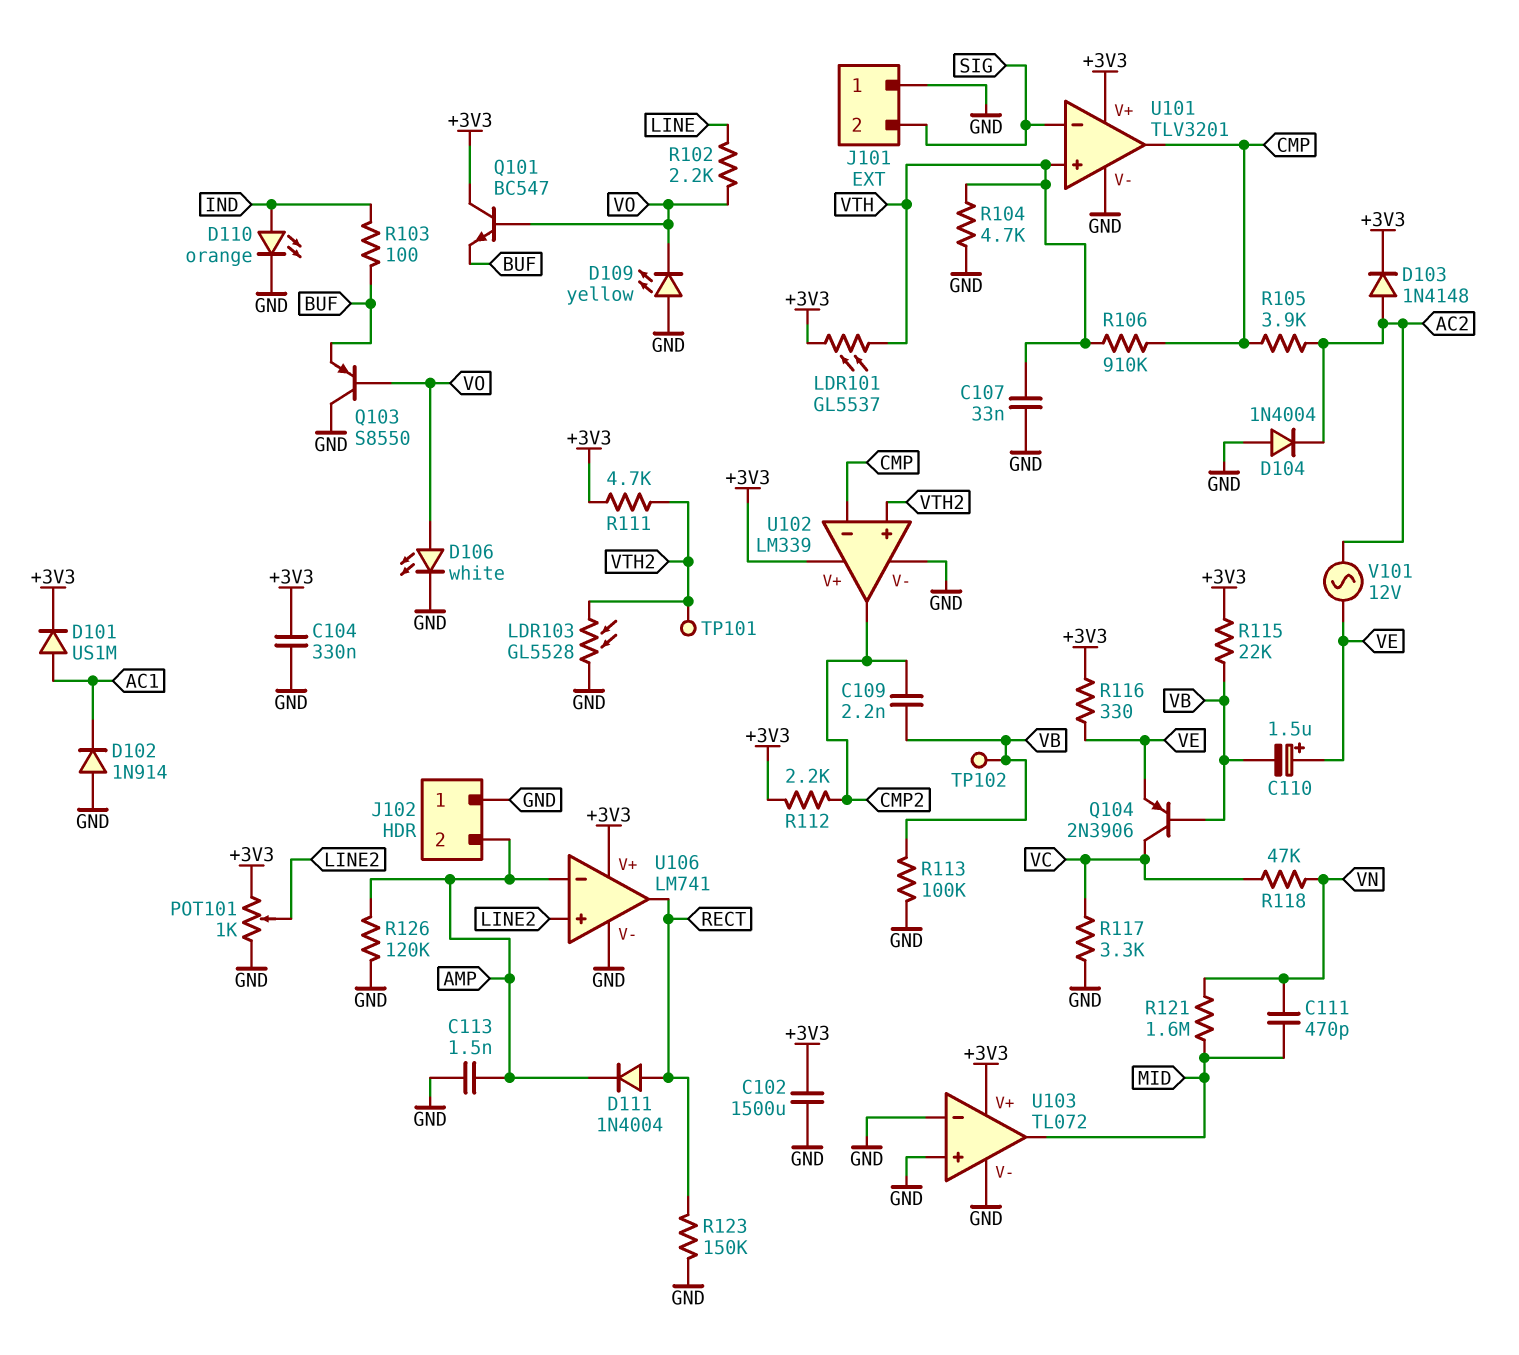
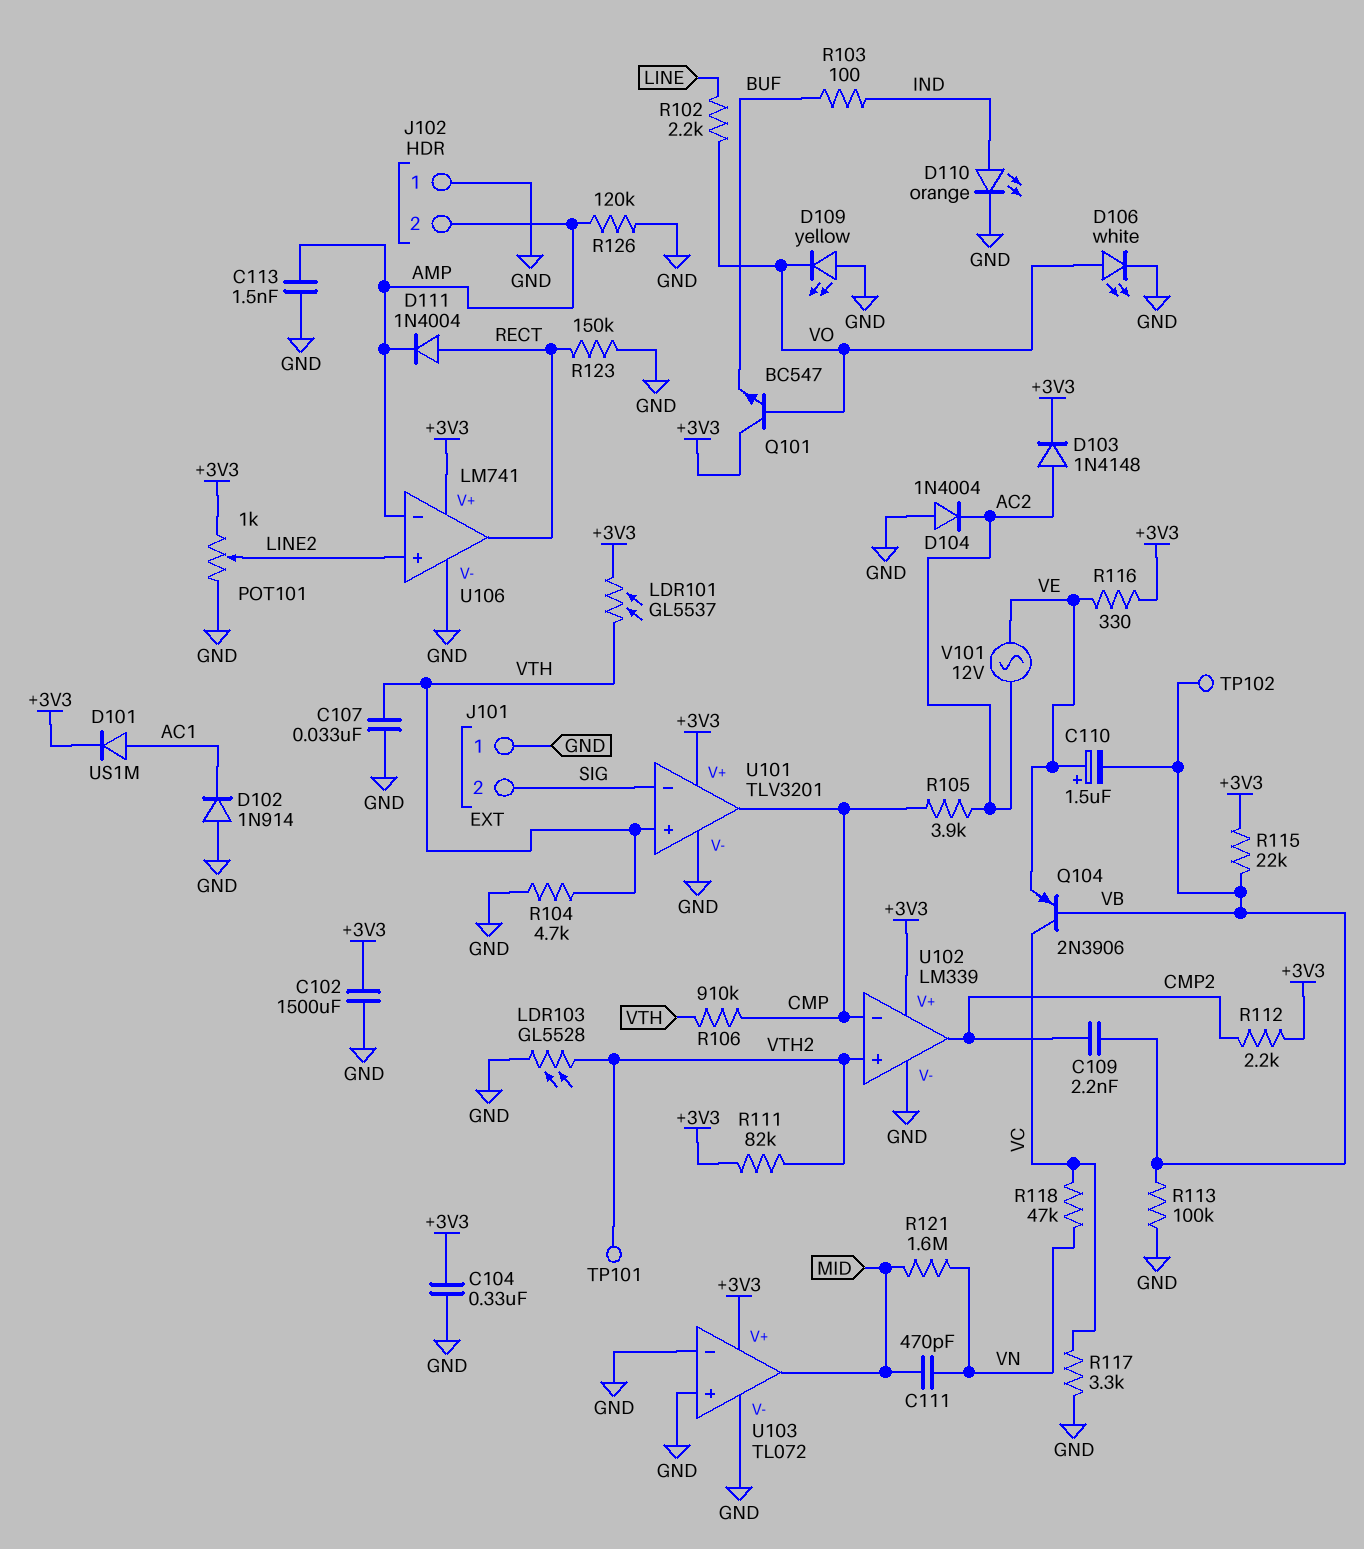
Q103: PNP S8550 (B VO, C GND, E BUF) -> none
R111: 4.7k (+3V3, VTH2) -> 82k (+3V3, VTH2)

